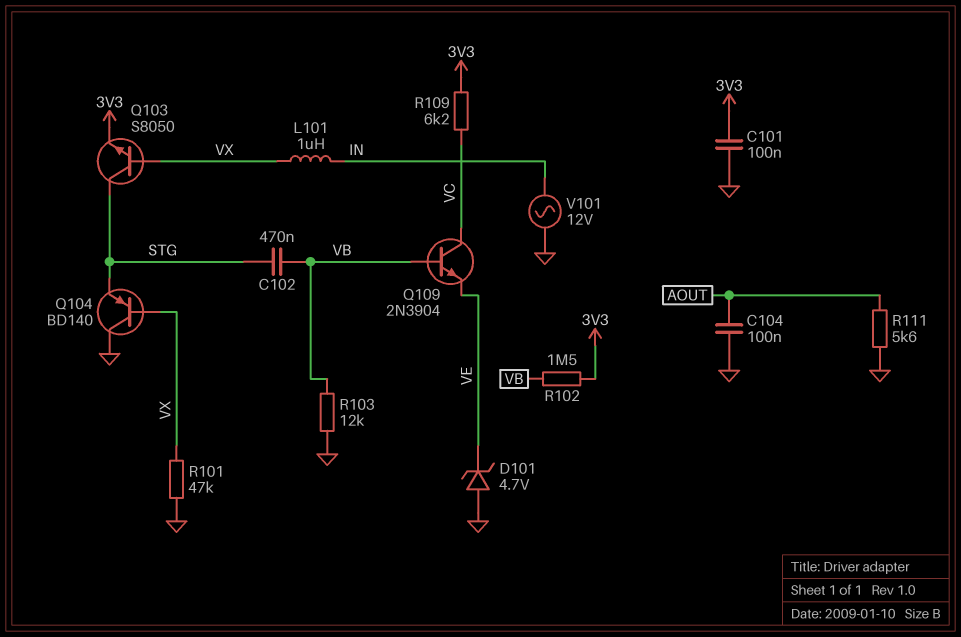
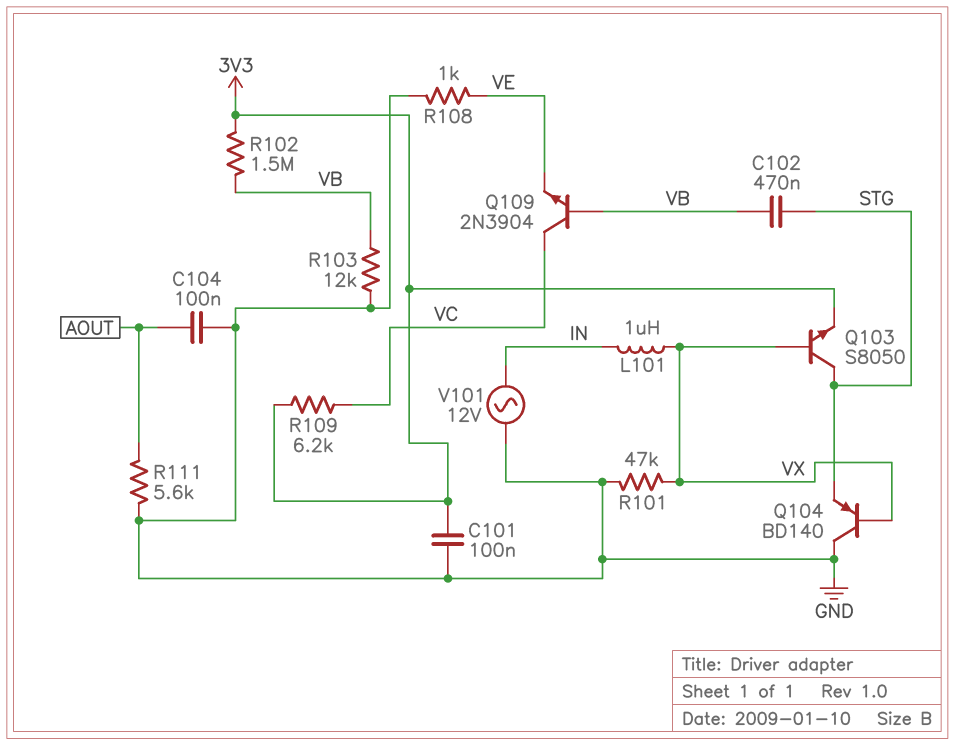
D101: zener 4.7V (A GND, K VE) -> none
R108: none -> 1k (GND, VE)

